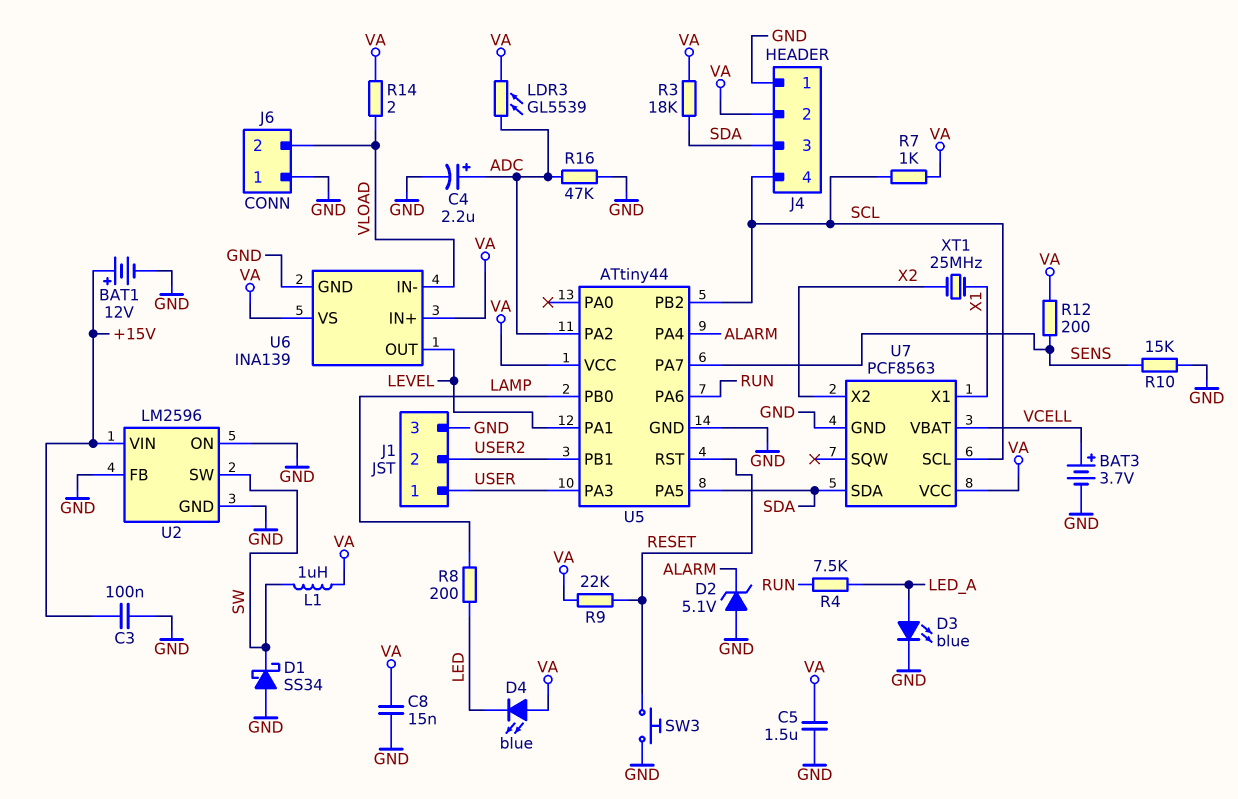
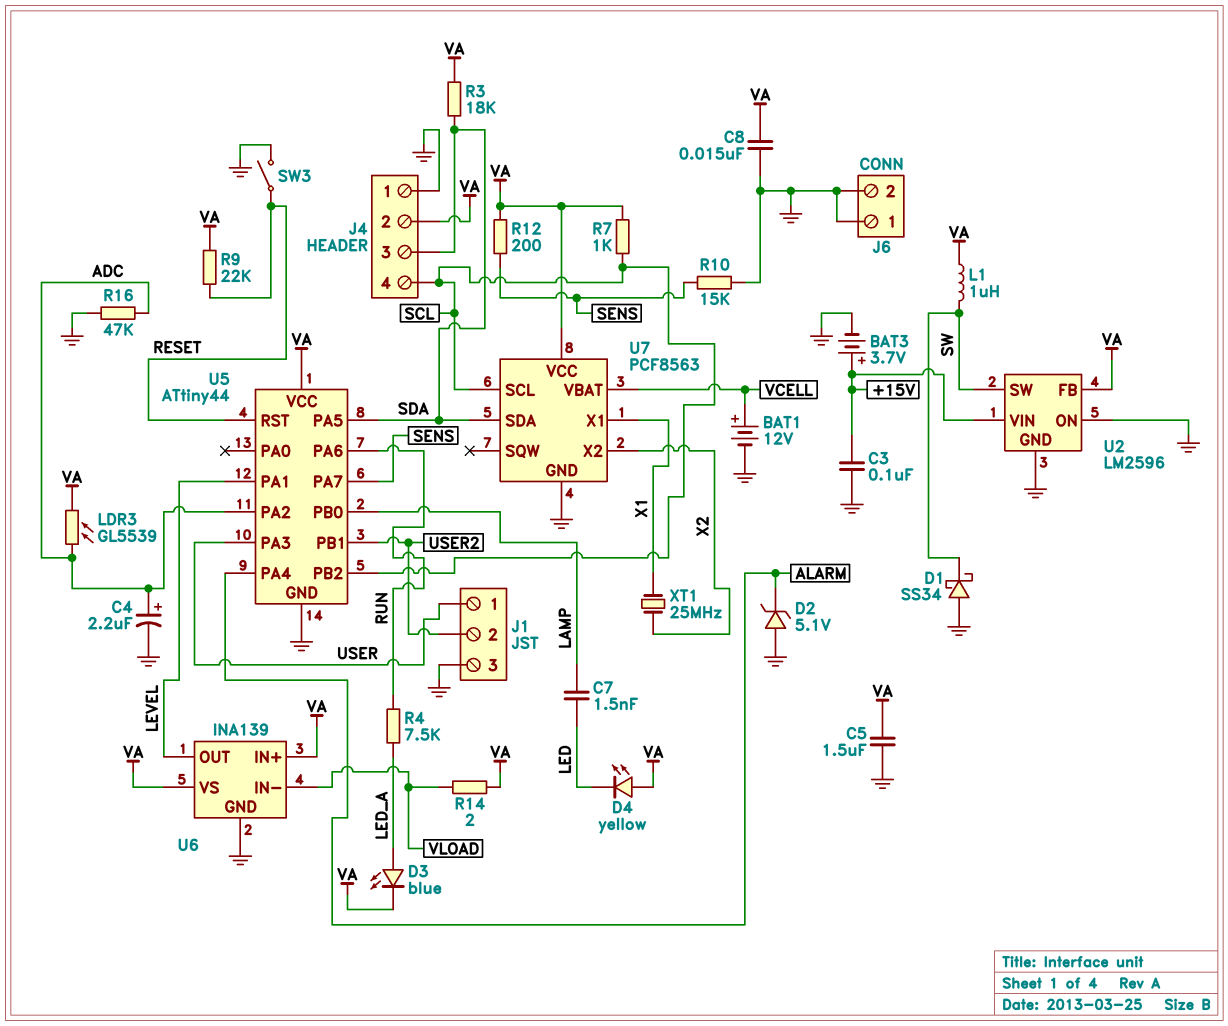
BAT1: 12V (plus +15V, minus GND) -> 12V (plus VCELL, minus GND)
BAT3: 3.7V (plus VCELL, minus GND) -> 3.7V (plus +15V, minus GND)
C7: none -> 1.5nF (LAMP, LED)
D3: LED blue (A LED_A, K GND) -> LED blue (A LED_A, K VA)
D4: LED blue (A VA, K LED) -> LED yellow (A VA, K LED)
J6 pin 2: VLOAD -> GND
R8: 200 (LAMP, LED) -> none
SW3: button (GND, RESET) -> switch (GND, RESET)
U2 pin FB: GND -> VA

